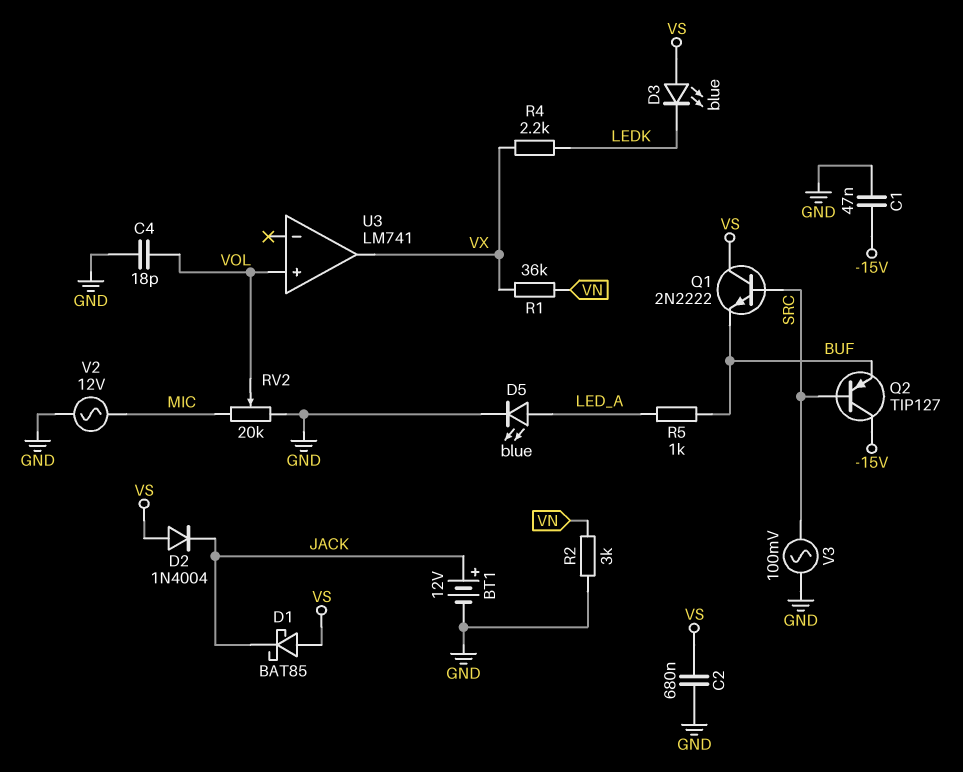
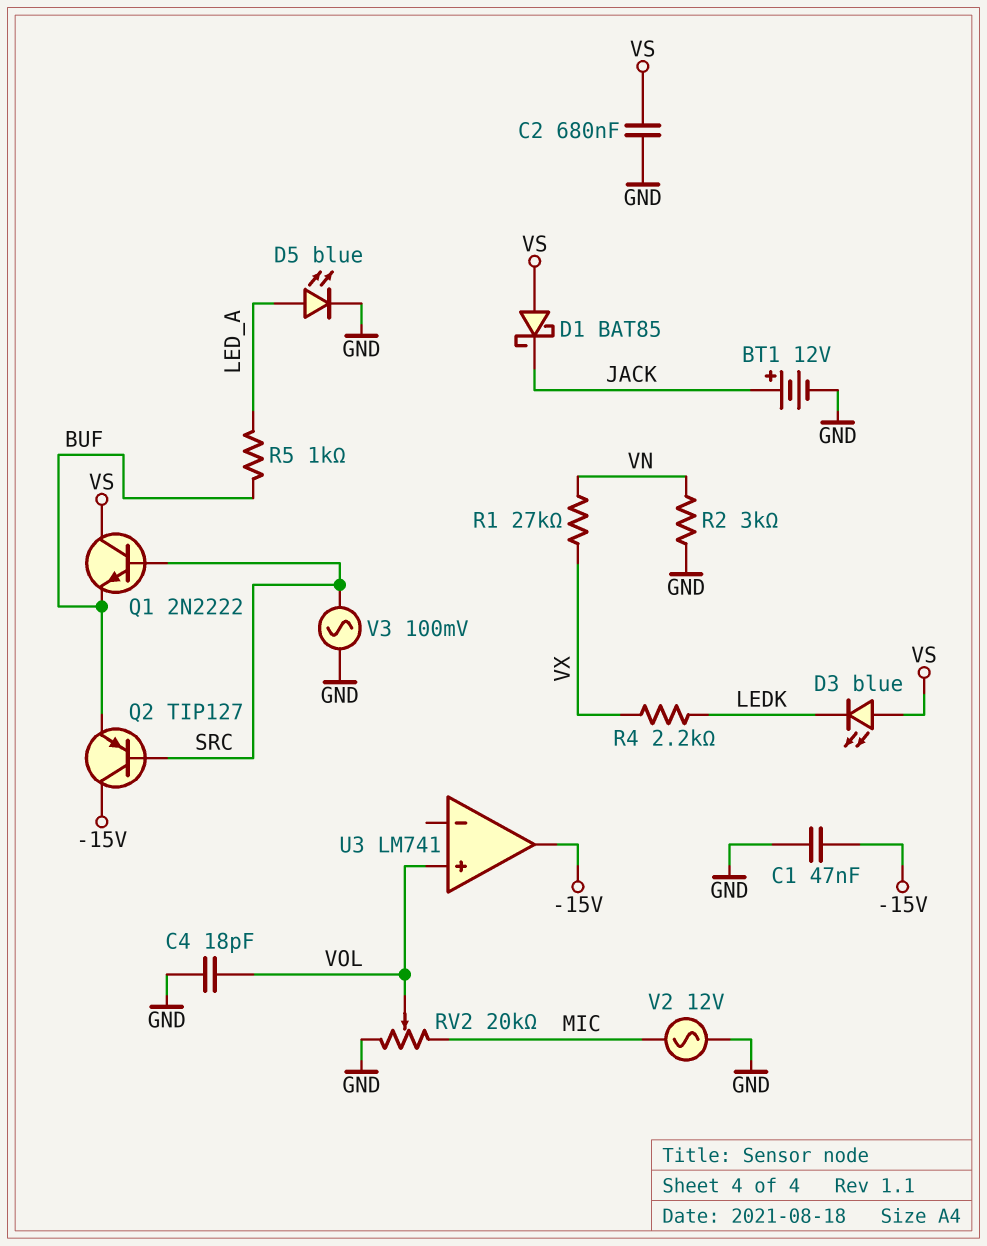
D2: diode 1N4004 (A VS, K JACK) -> none
R1: 36k (VN, VX) -> 27k (VN, VX)
U3 pin out: VX -> -15V

